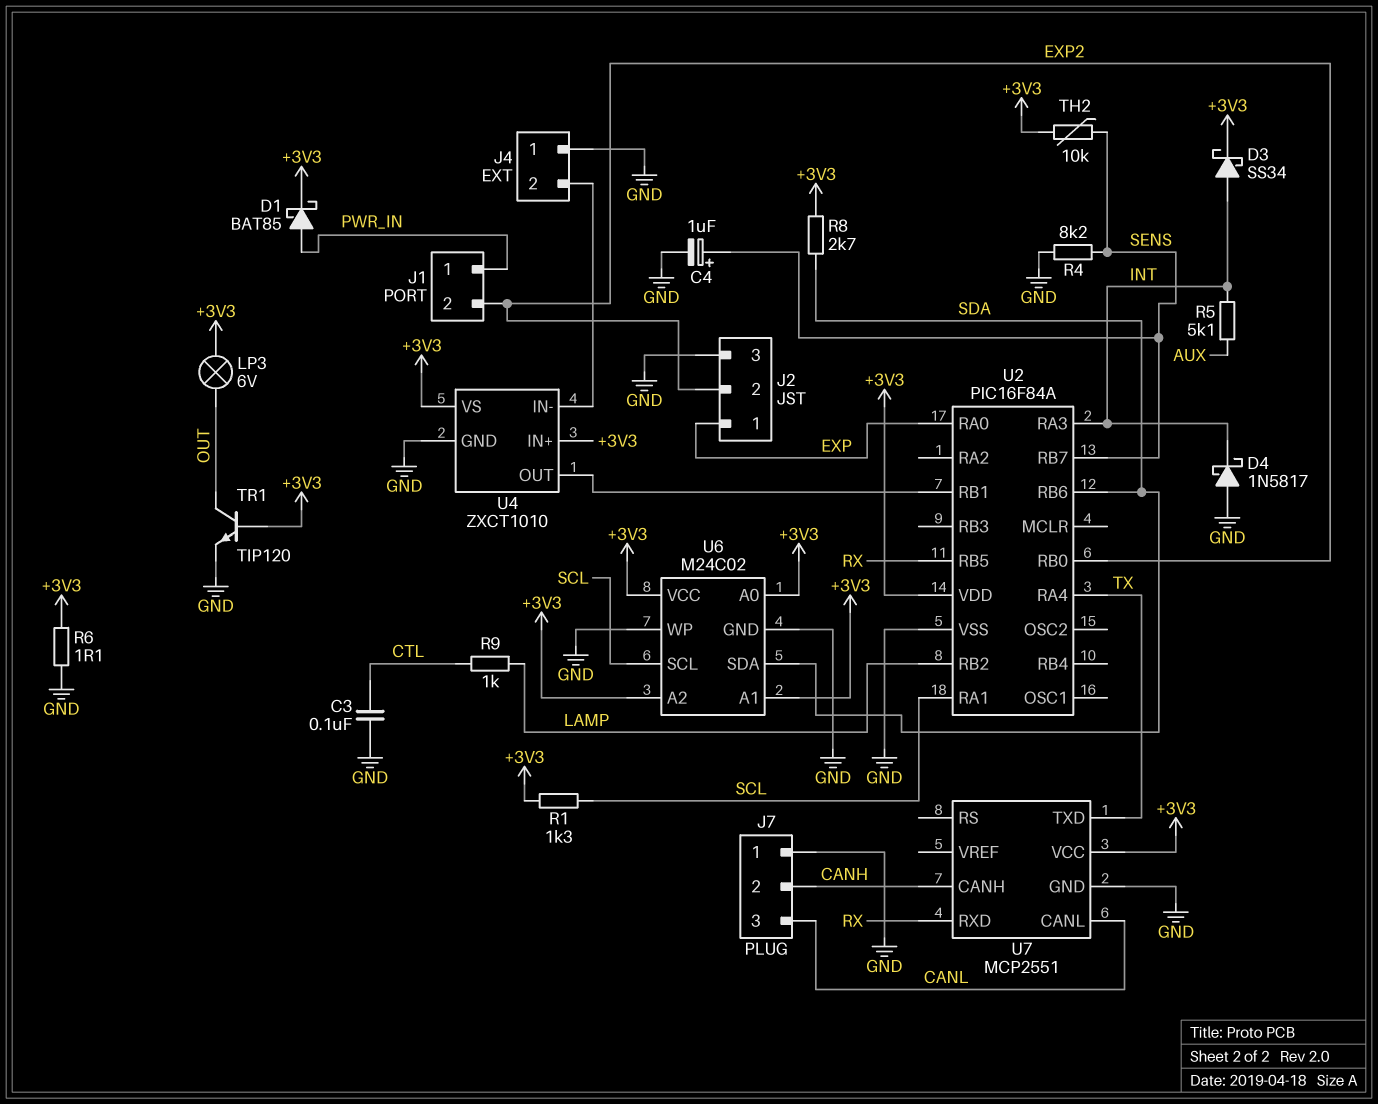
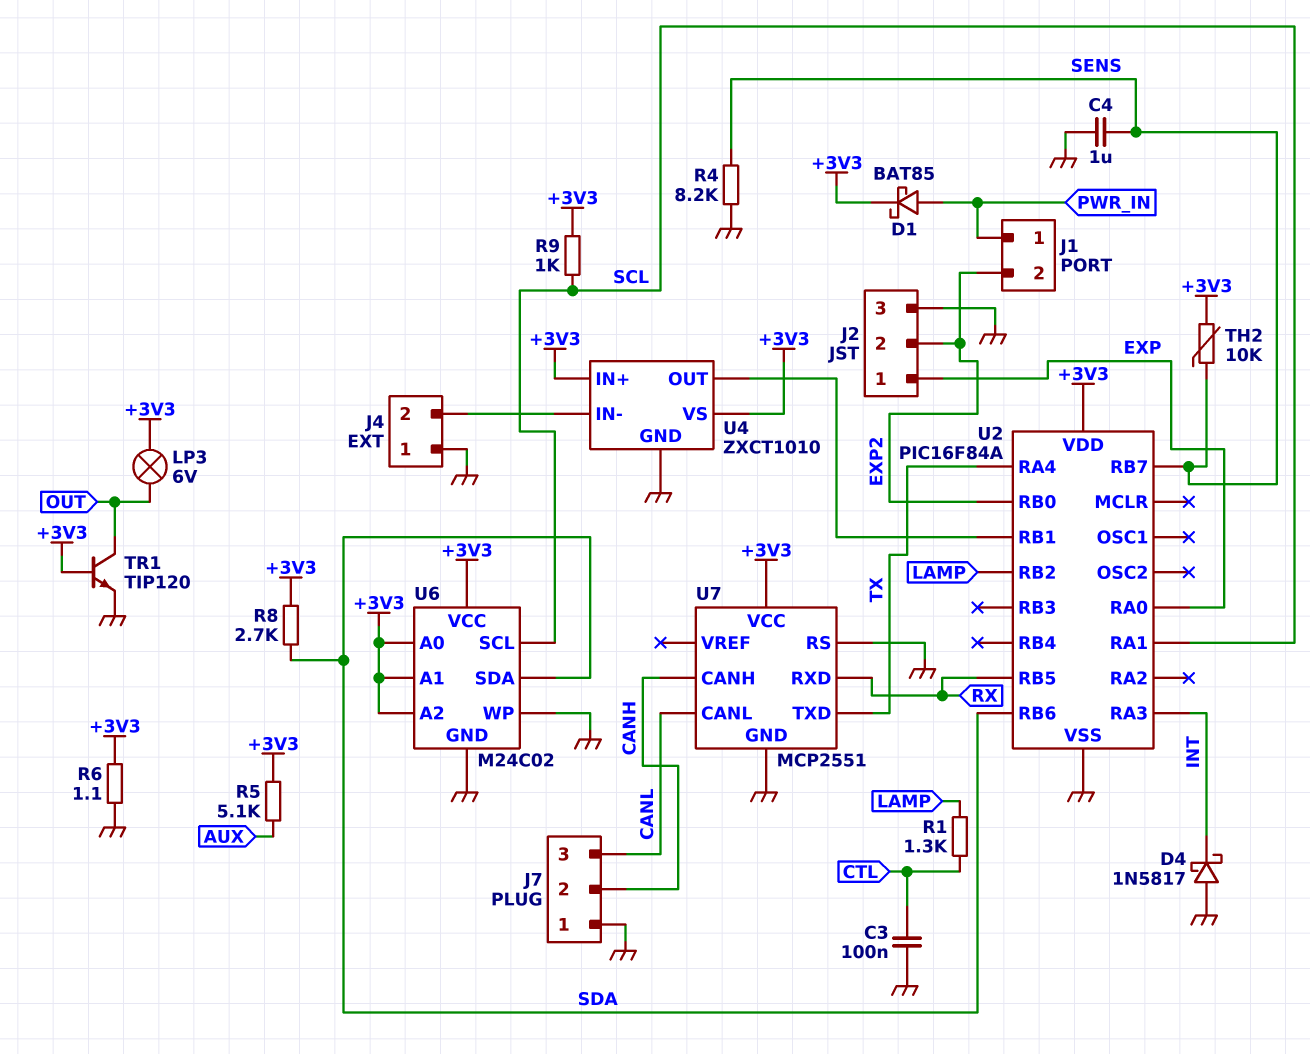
C4: 1uF (plus SENS, minus GND) -> 1uF (GND, SENS)
D3: schottky SS34 (A INT, K +3V3) -> none
R1: 1.3k (+3V3, SCL) -> 1.3k (CTL, LAMP)
R5: 5.1k (AUX, INT) -> 5.1k (+3V3, AUX)
R9: 1k (CTL, LAMP) -> 1k (+3V3, SCL)
U7 pin RS: none -> GND

